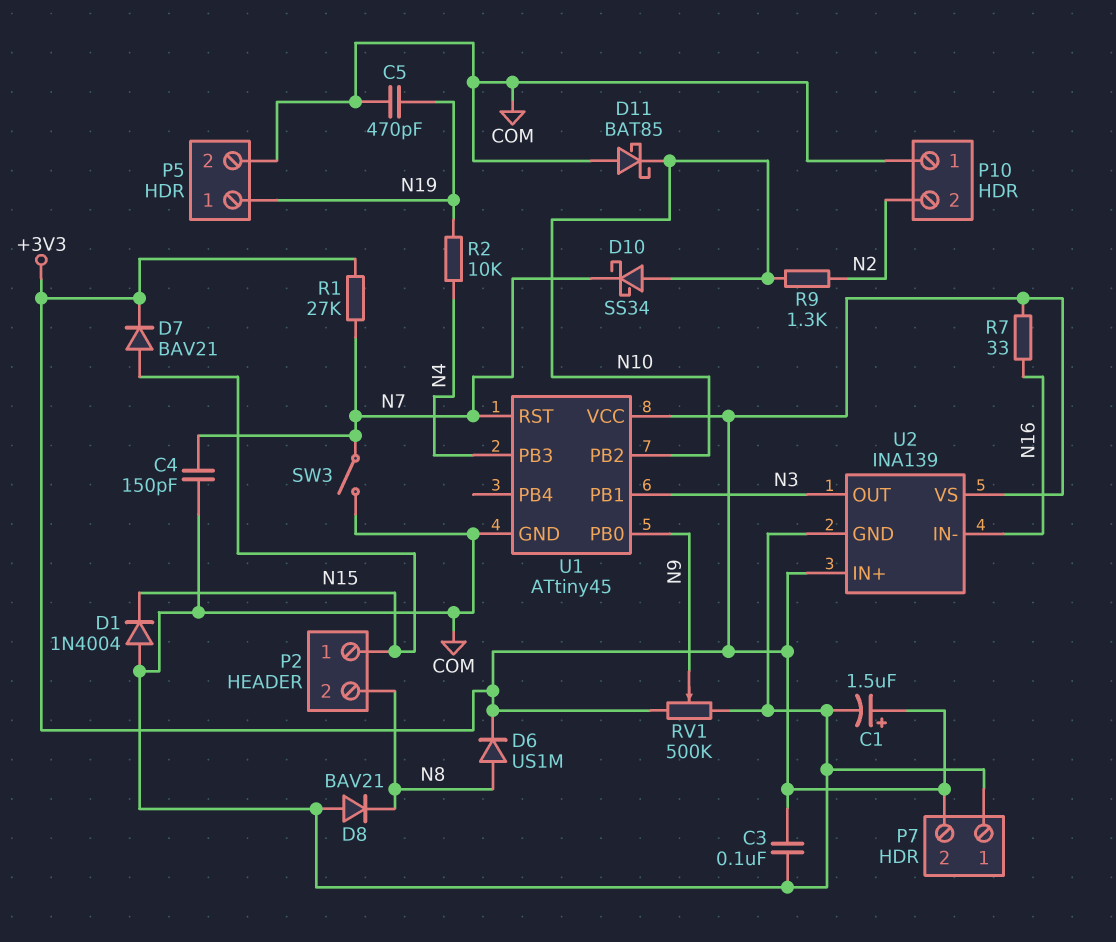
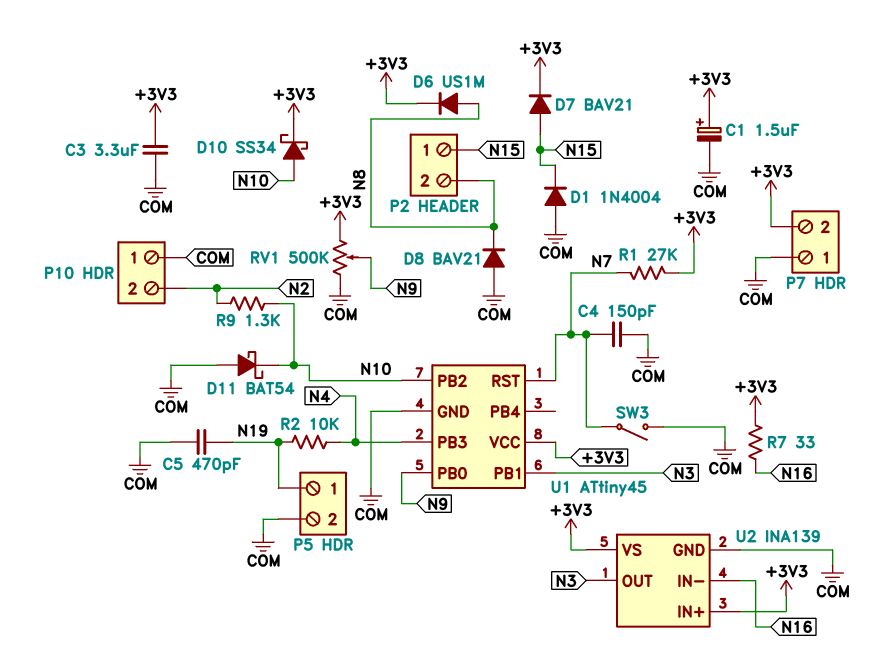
C3: 100nF (+3V3, COM) -> 3.3uF (+3V3, COM)
D10: schottky SS34 (A N10, K N7) -> schottky SS34 (A N10, K +3V3)
D11: schottky BAT85 (A COM, K N10) -> schottky BAT54 (A COM, K N10)

